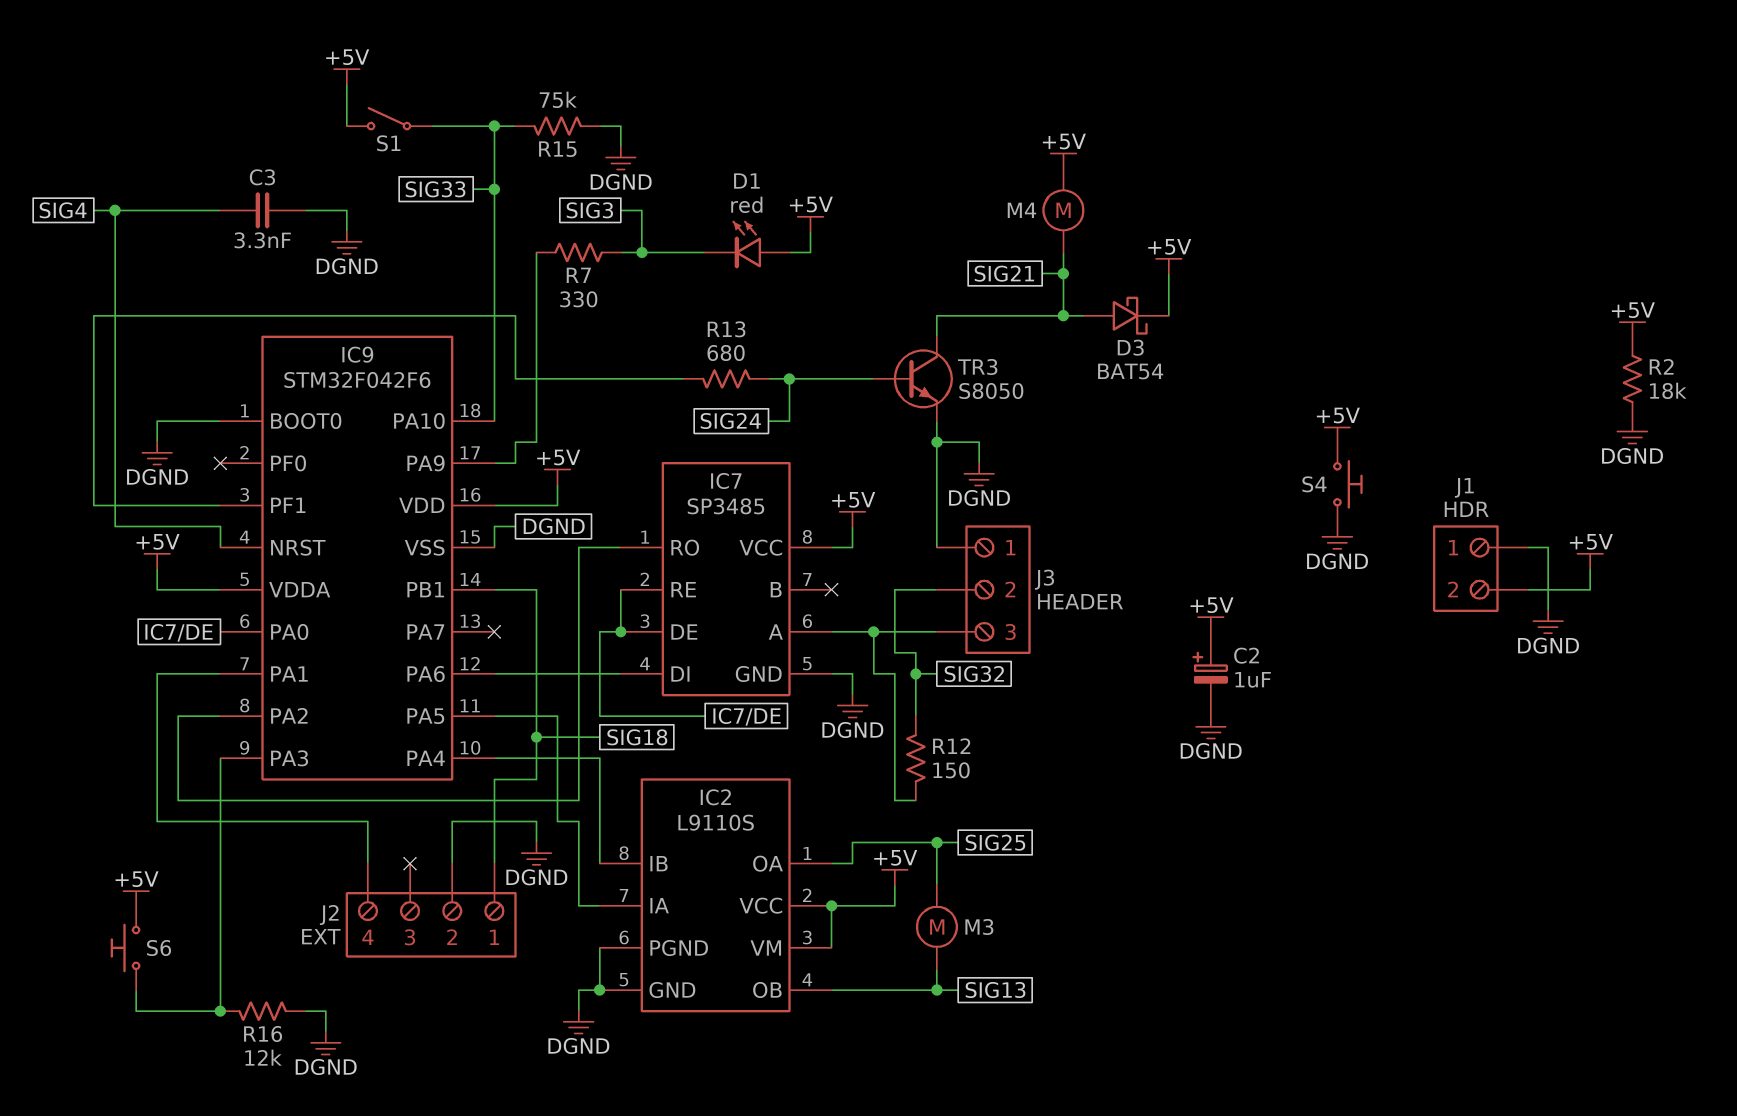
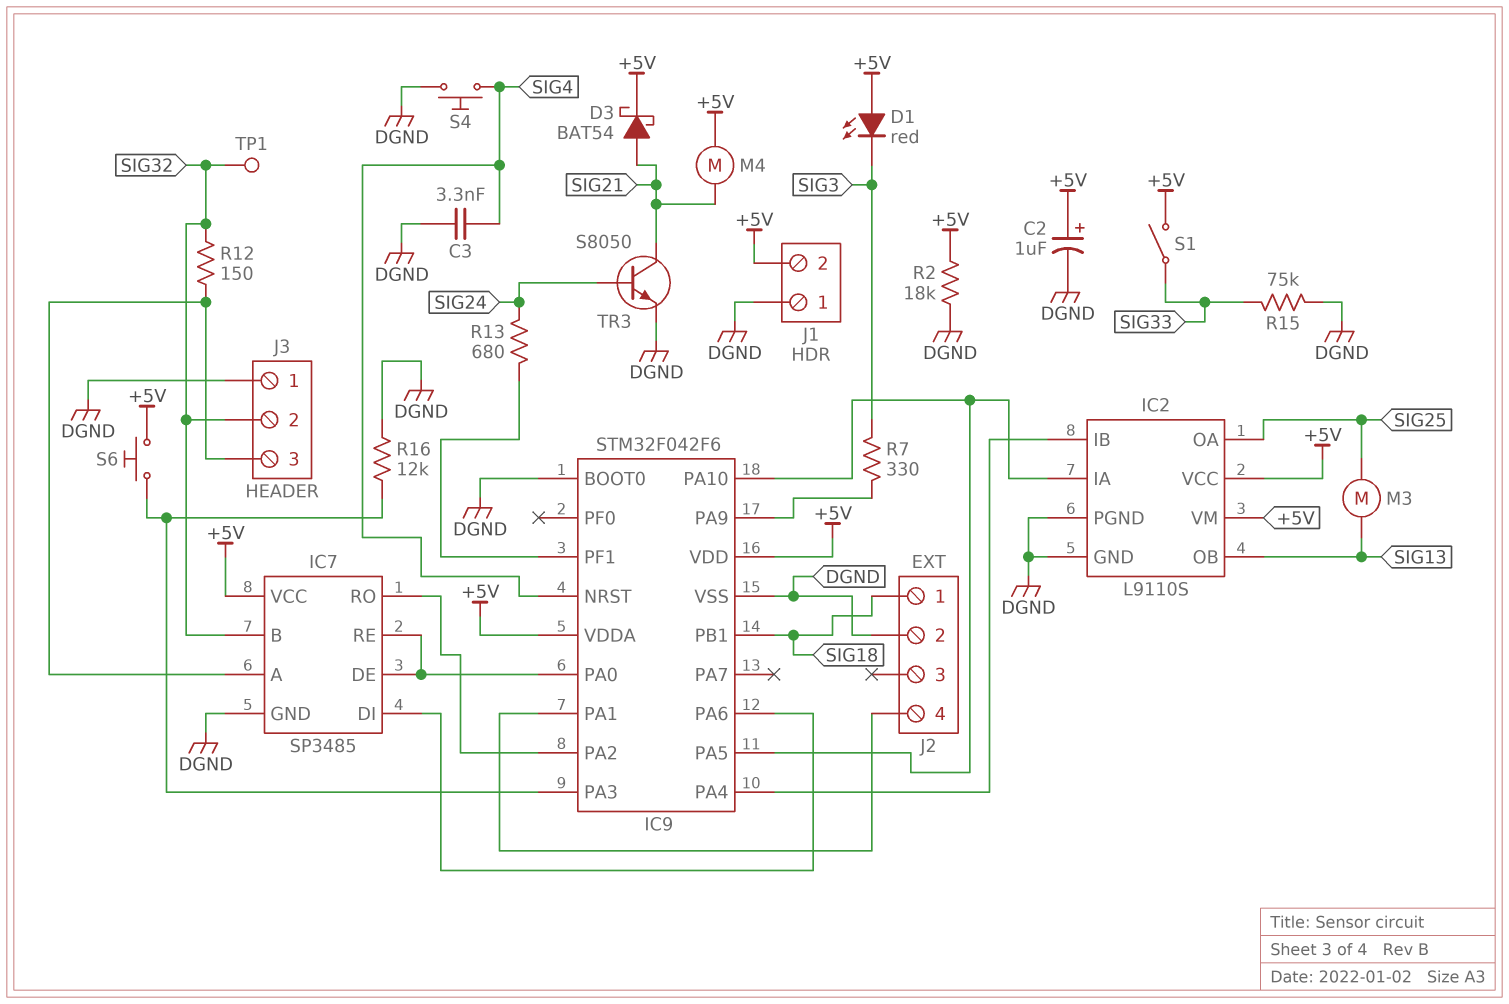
IC7 pin B: none -> SIG32
IC9 pin PA10: SIG33 -> IC2/IA
S4: button (+5V, DGND) -> button (DGND, SIG4)
TP1: none -> test point (SIG32)

